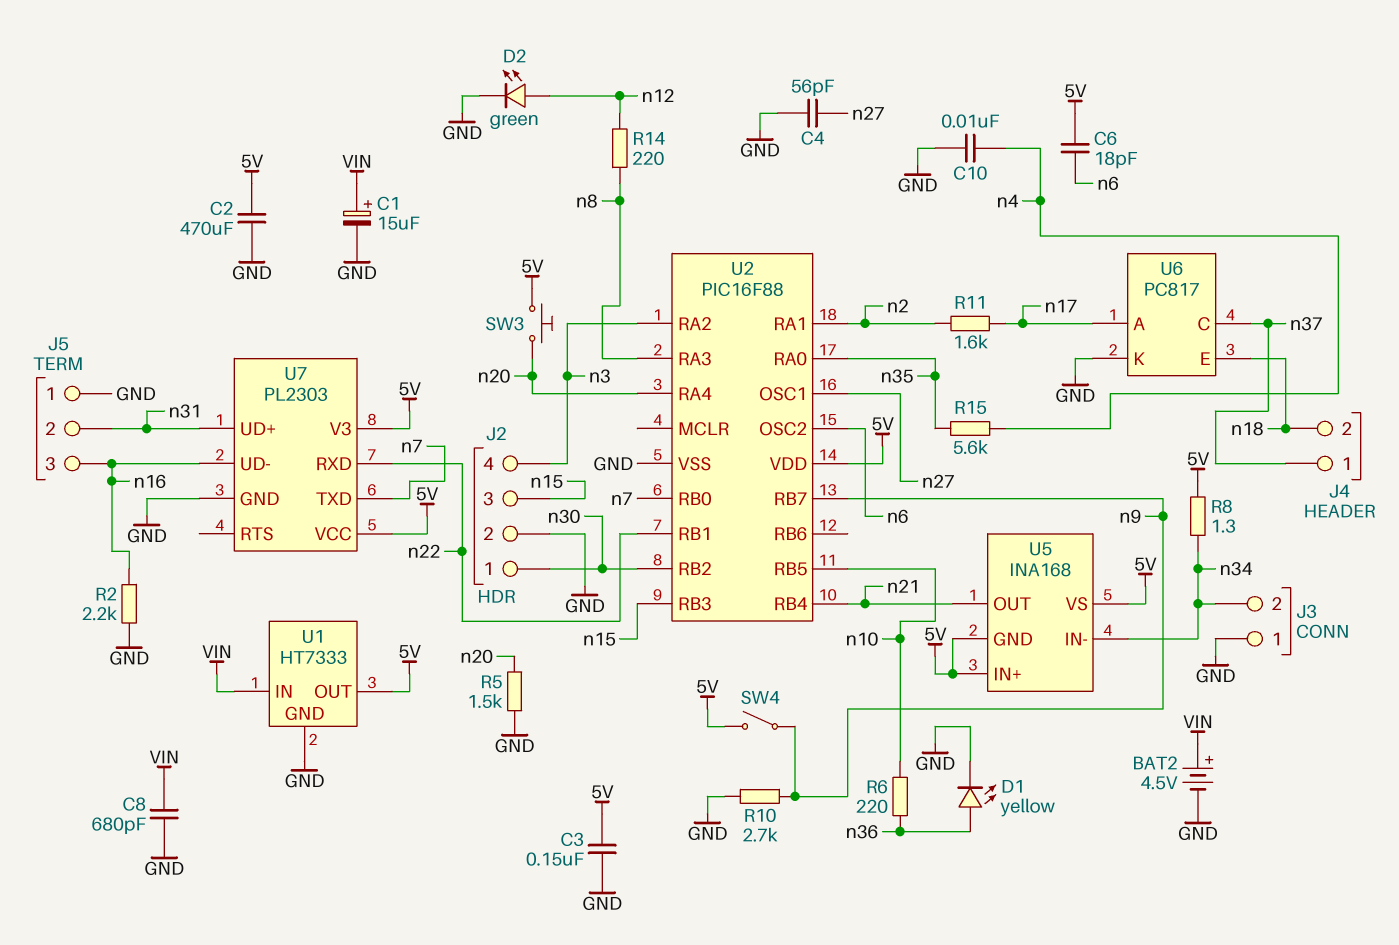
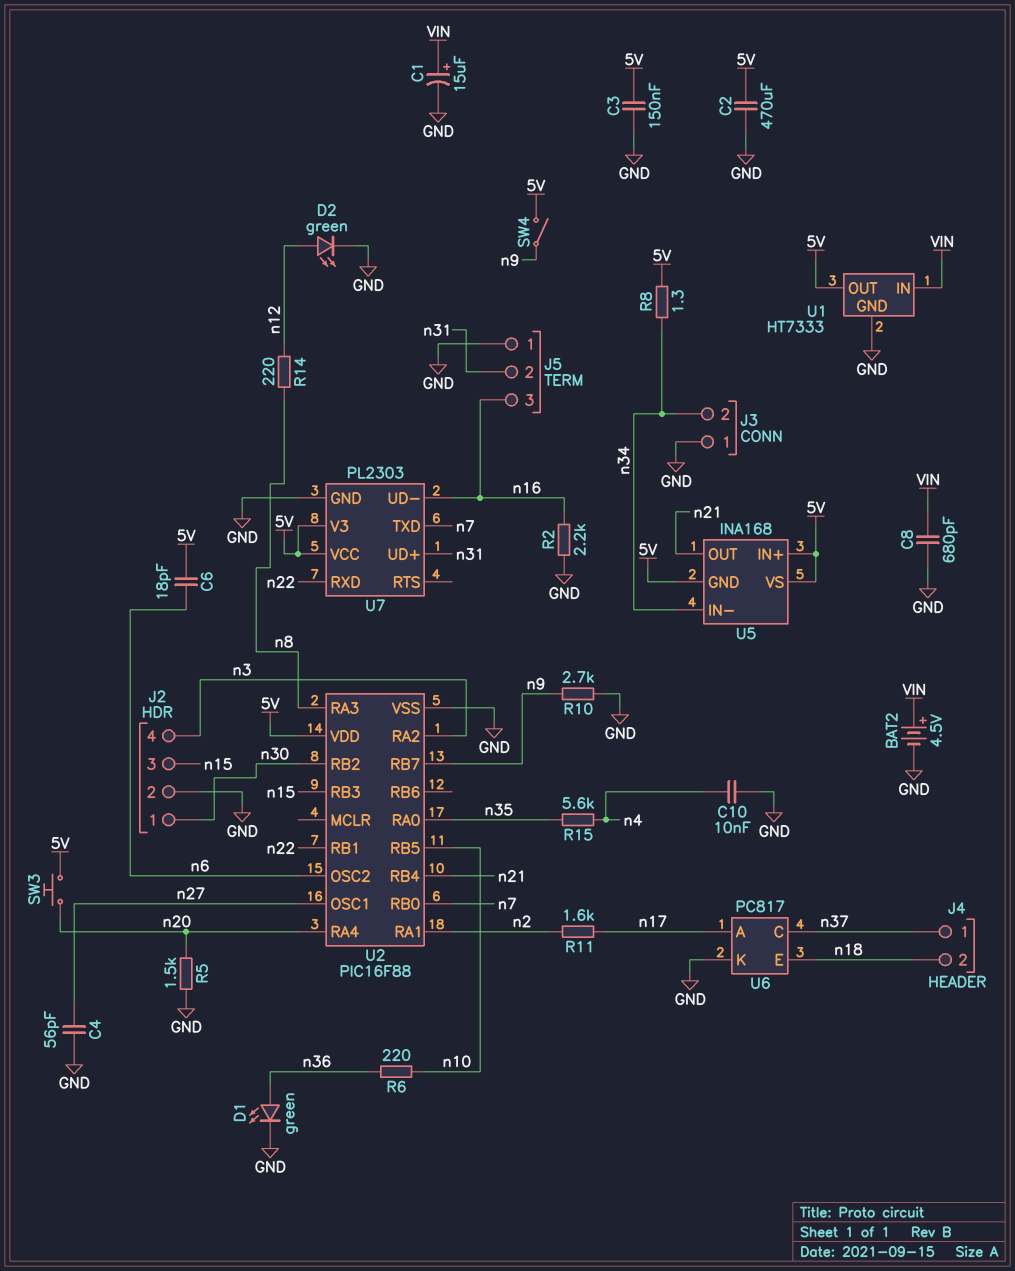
D1: LED yellow (A n36, K GND) -> LED green (A n36, K GND)

